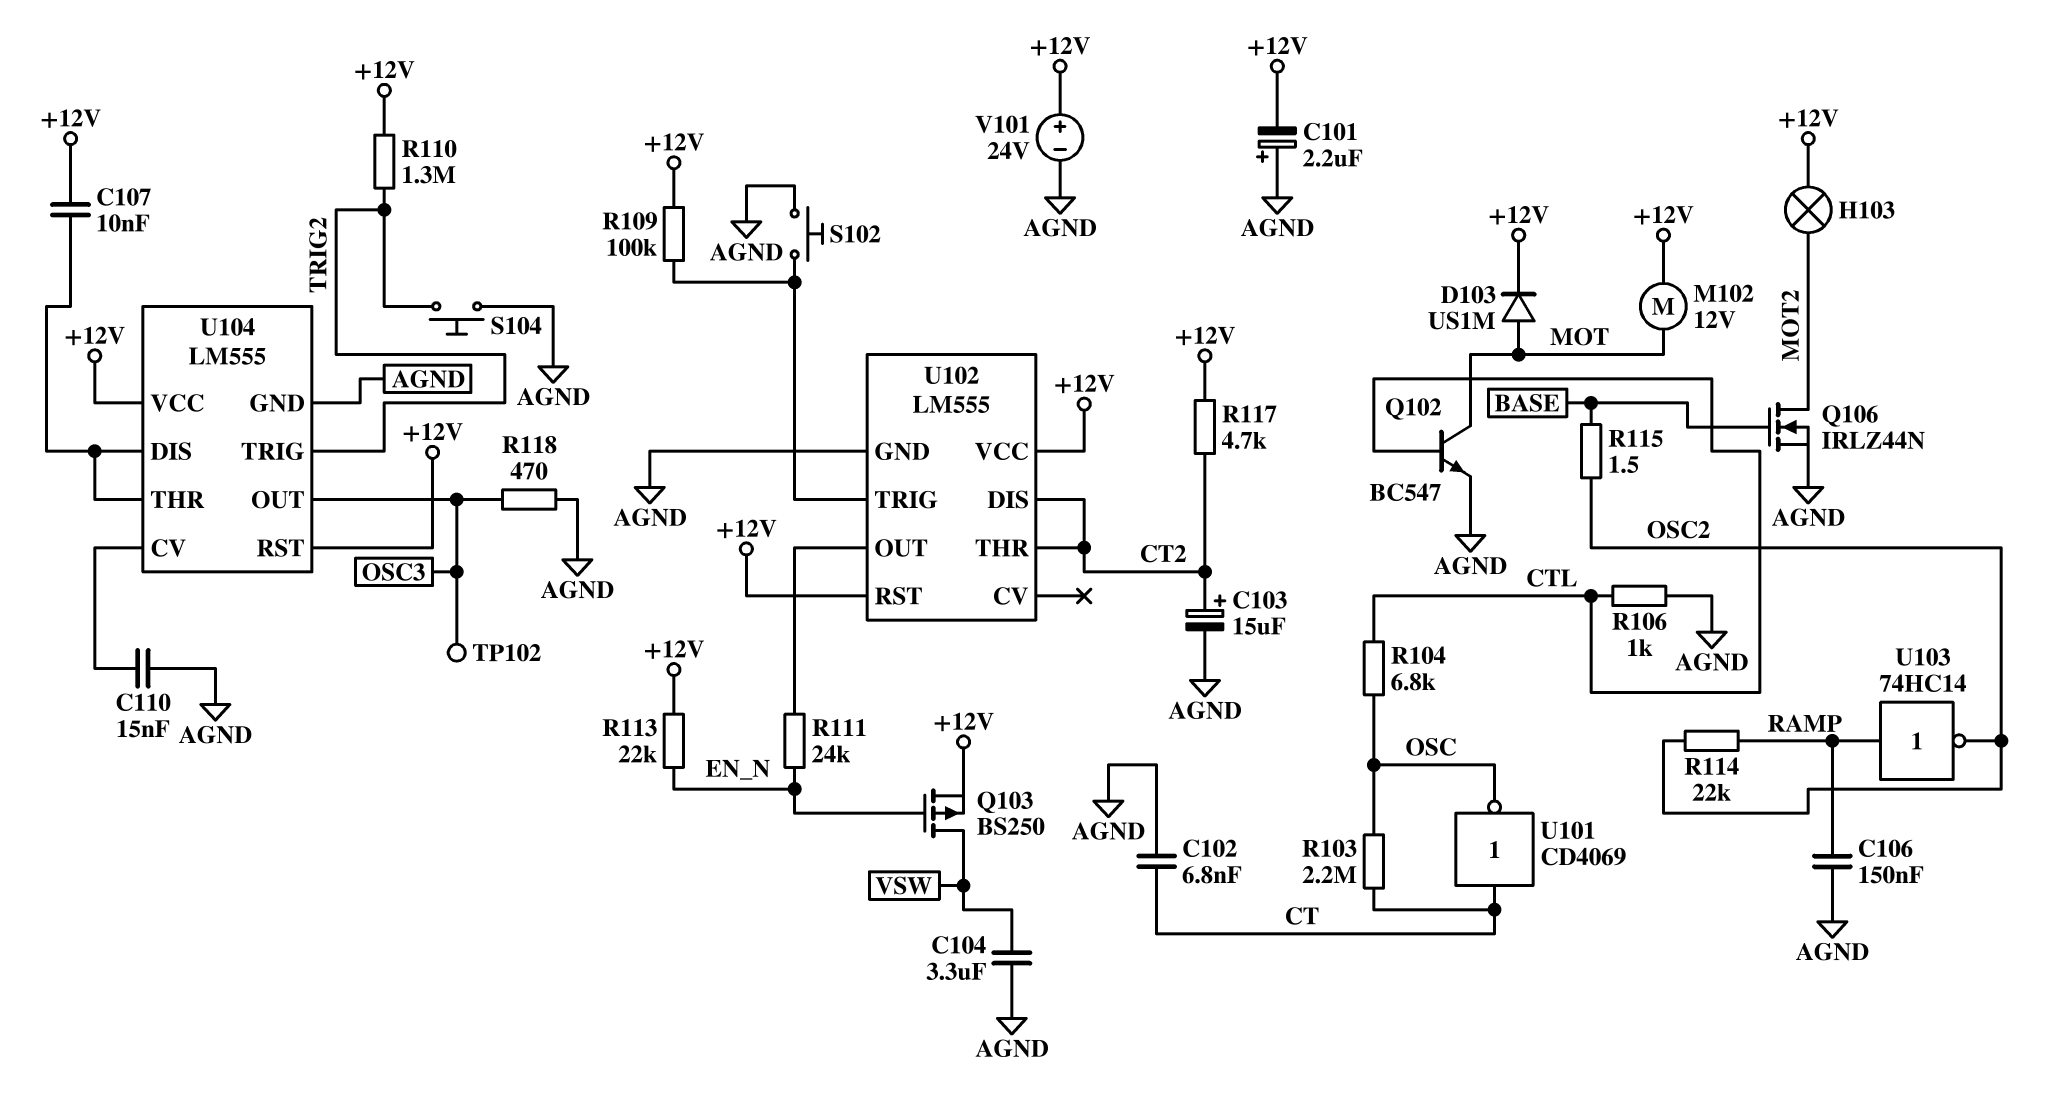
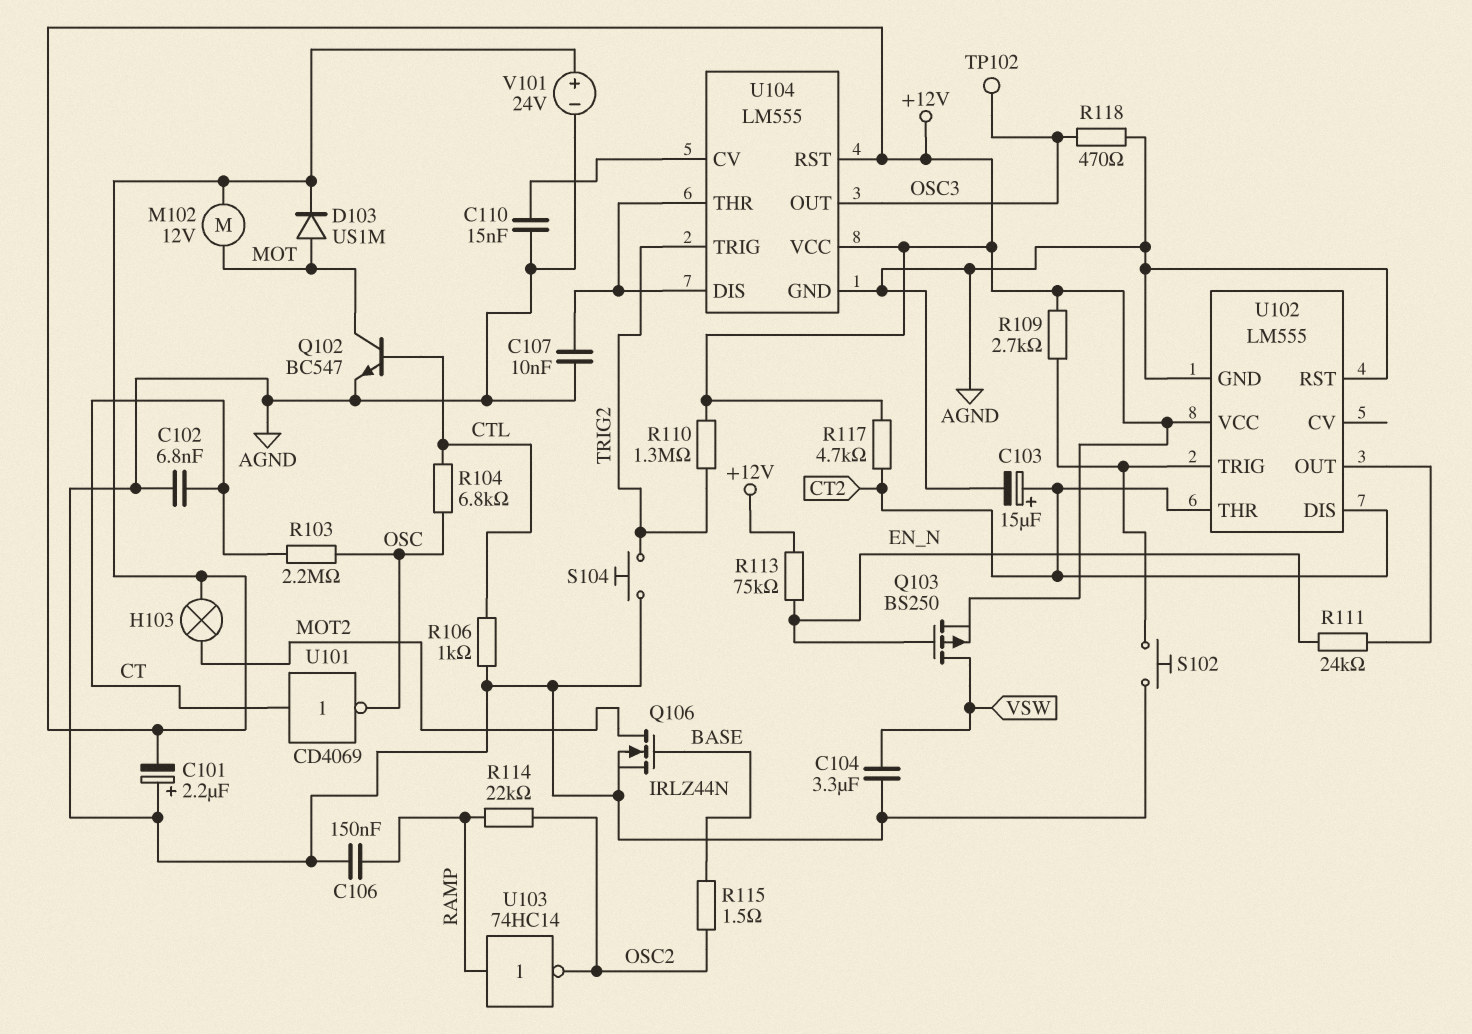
C107: 10nF (+12V, U104/DIS) -> 10nF (AGND, U104/DIS)
R109: 100k (+12V, U102/TRIG) -> 2.7k (+12V, U102/TRIG)
R113: 22k (+12V, EN_N) -> 75k (+12V, EN_N)
U102 pin RST: +12V -> AGND

